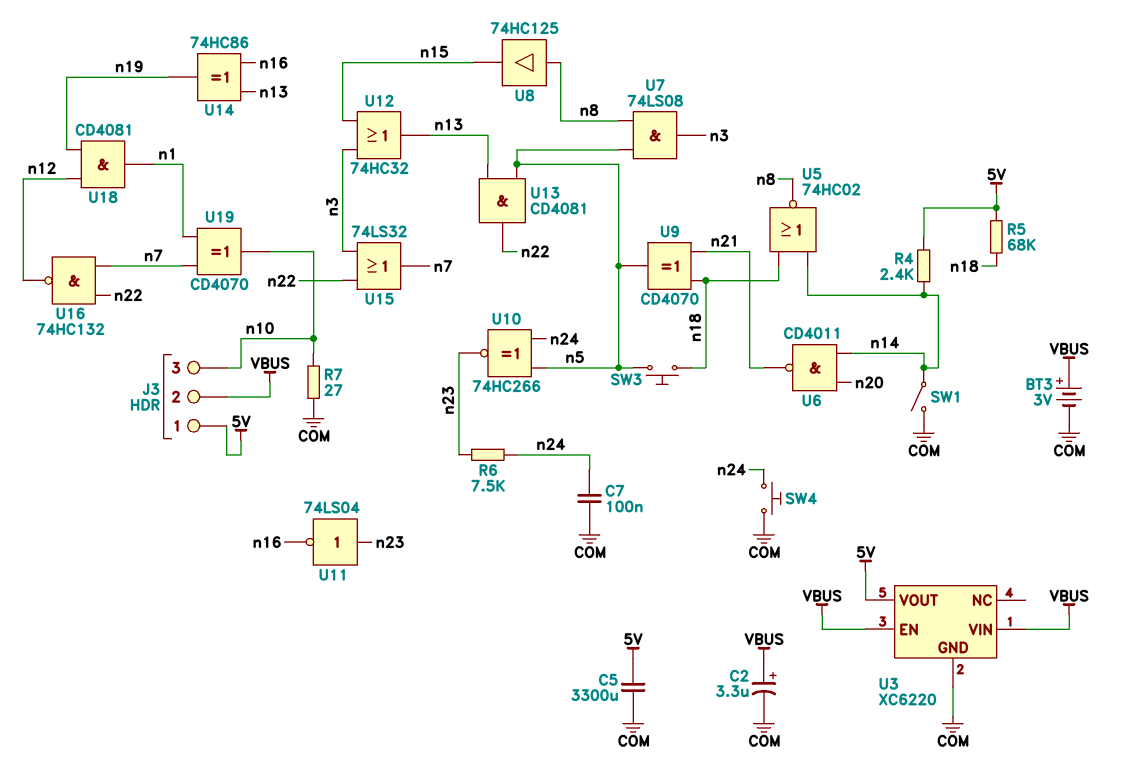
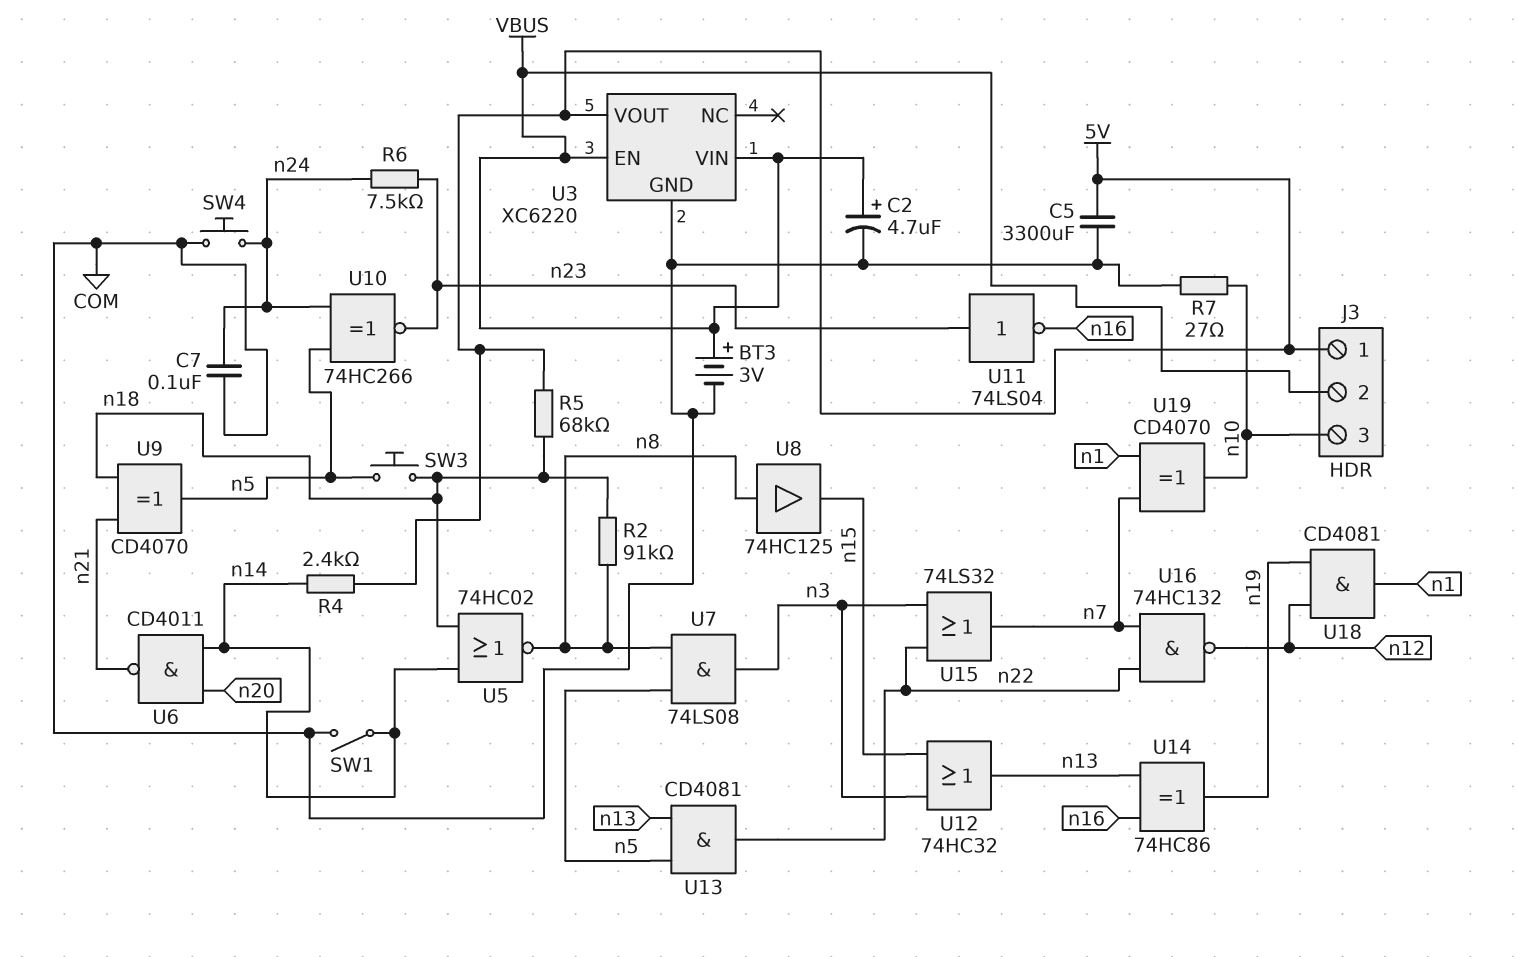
C2: 3.3uF (plus VBUS, minus COM) -> 4.7uF (plus VBUS, minus COM)
R2: none -> 91k (n8, n18)

